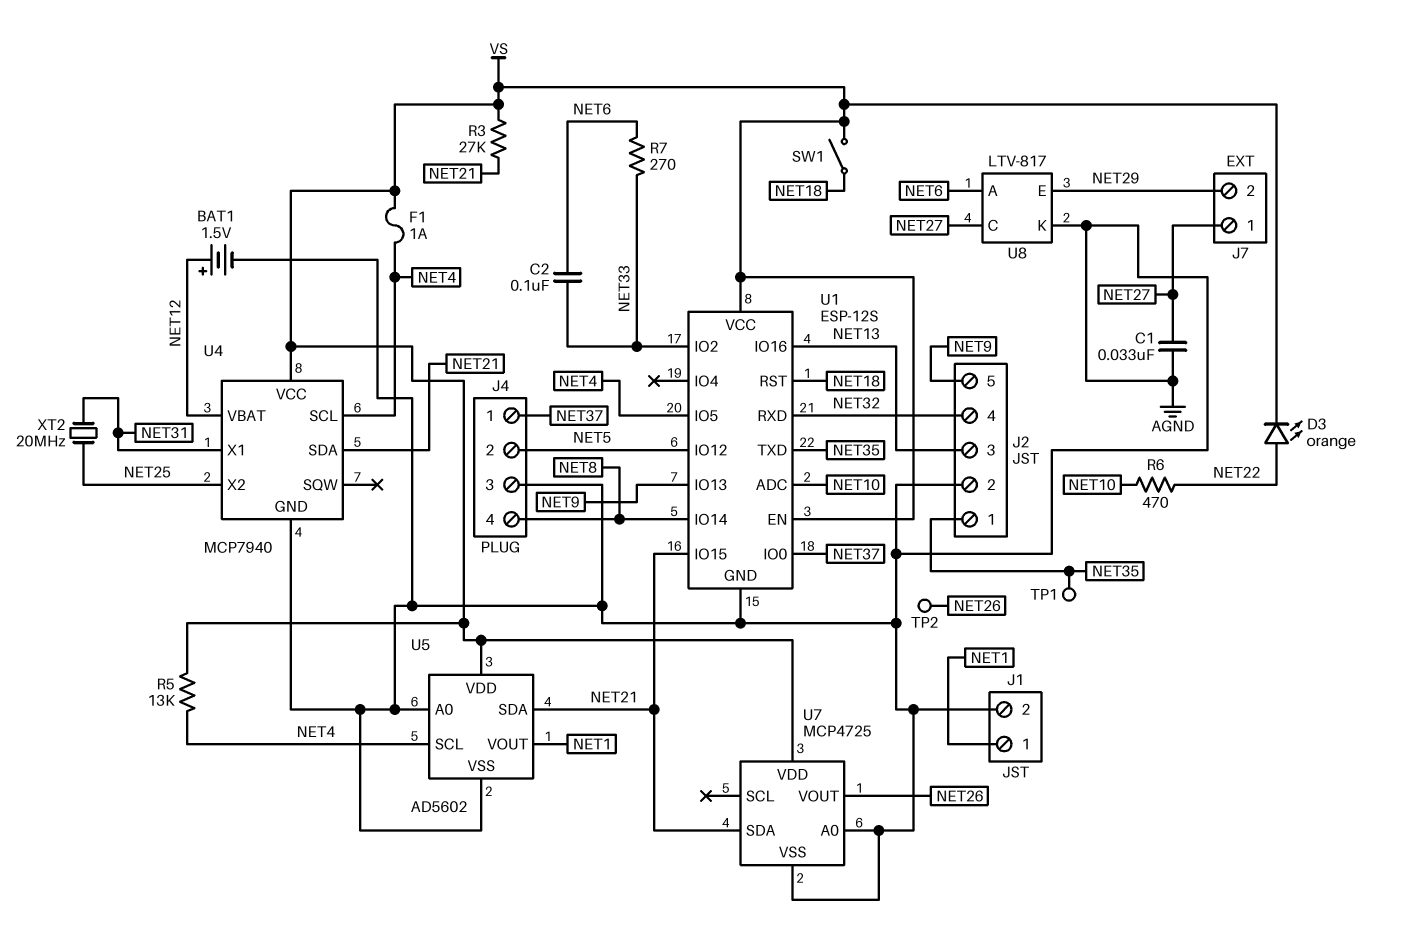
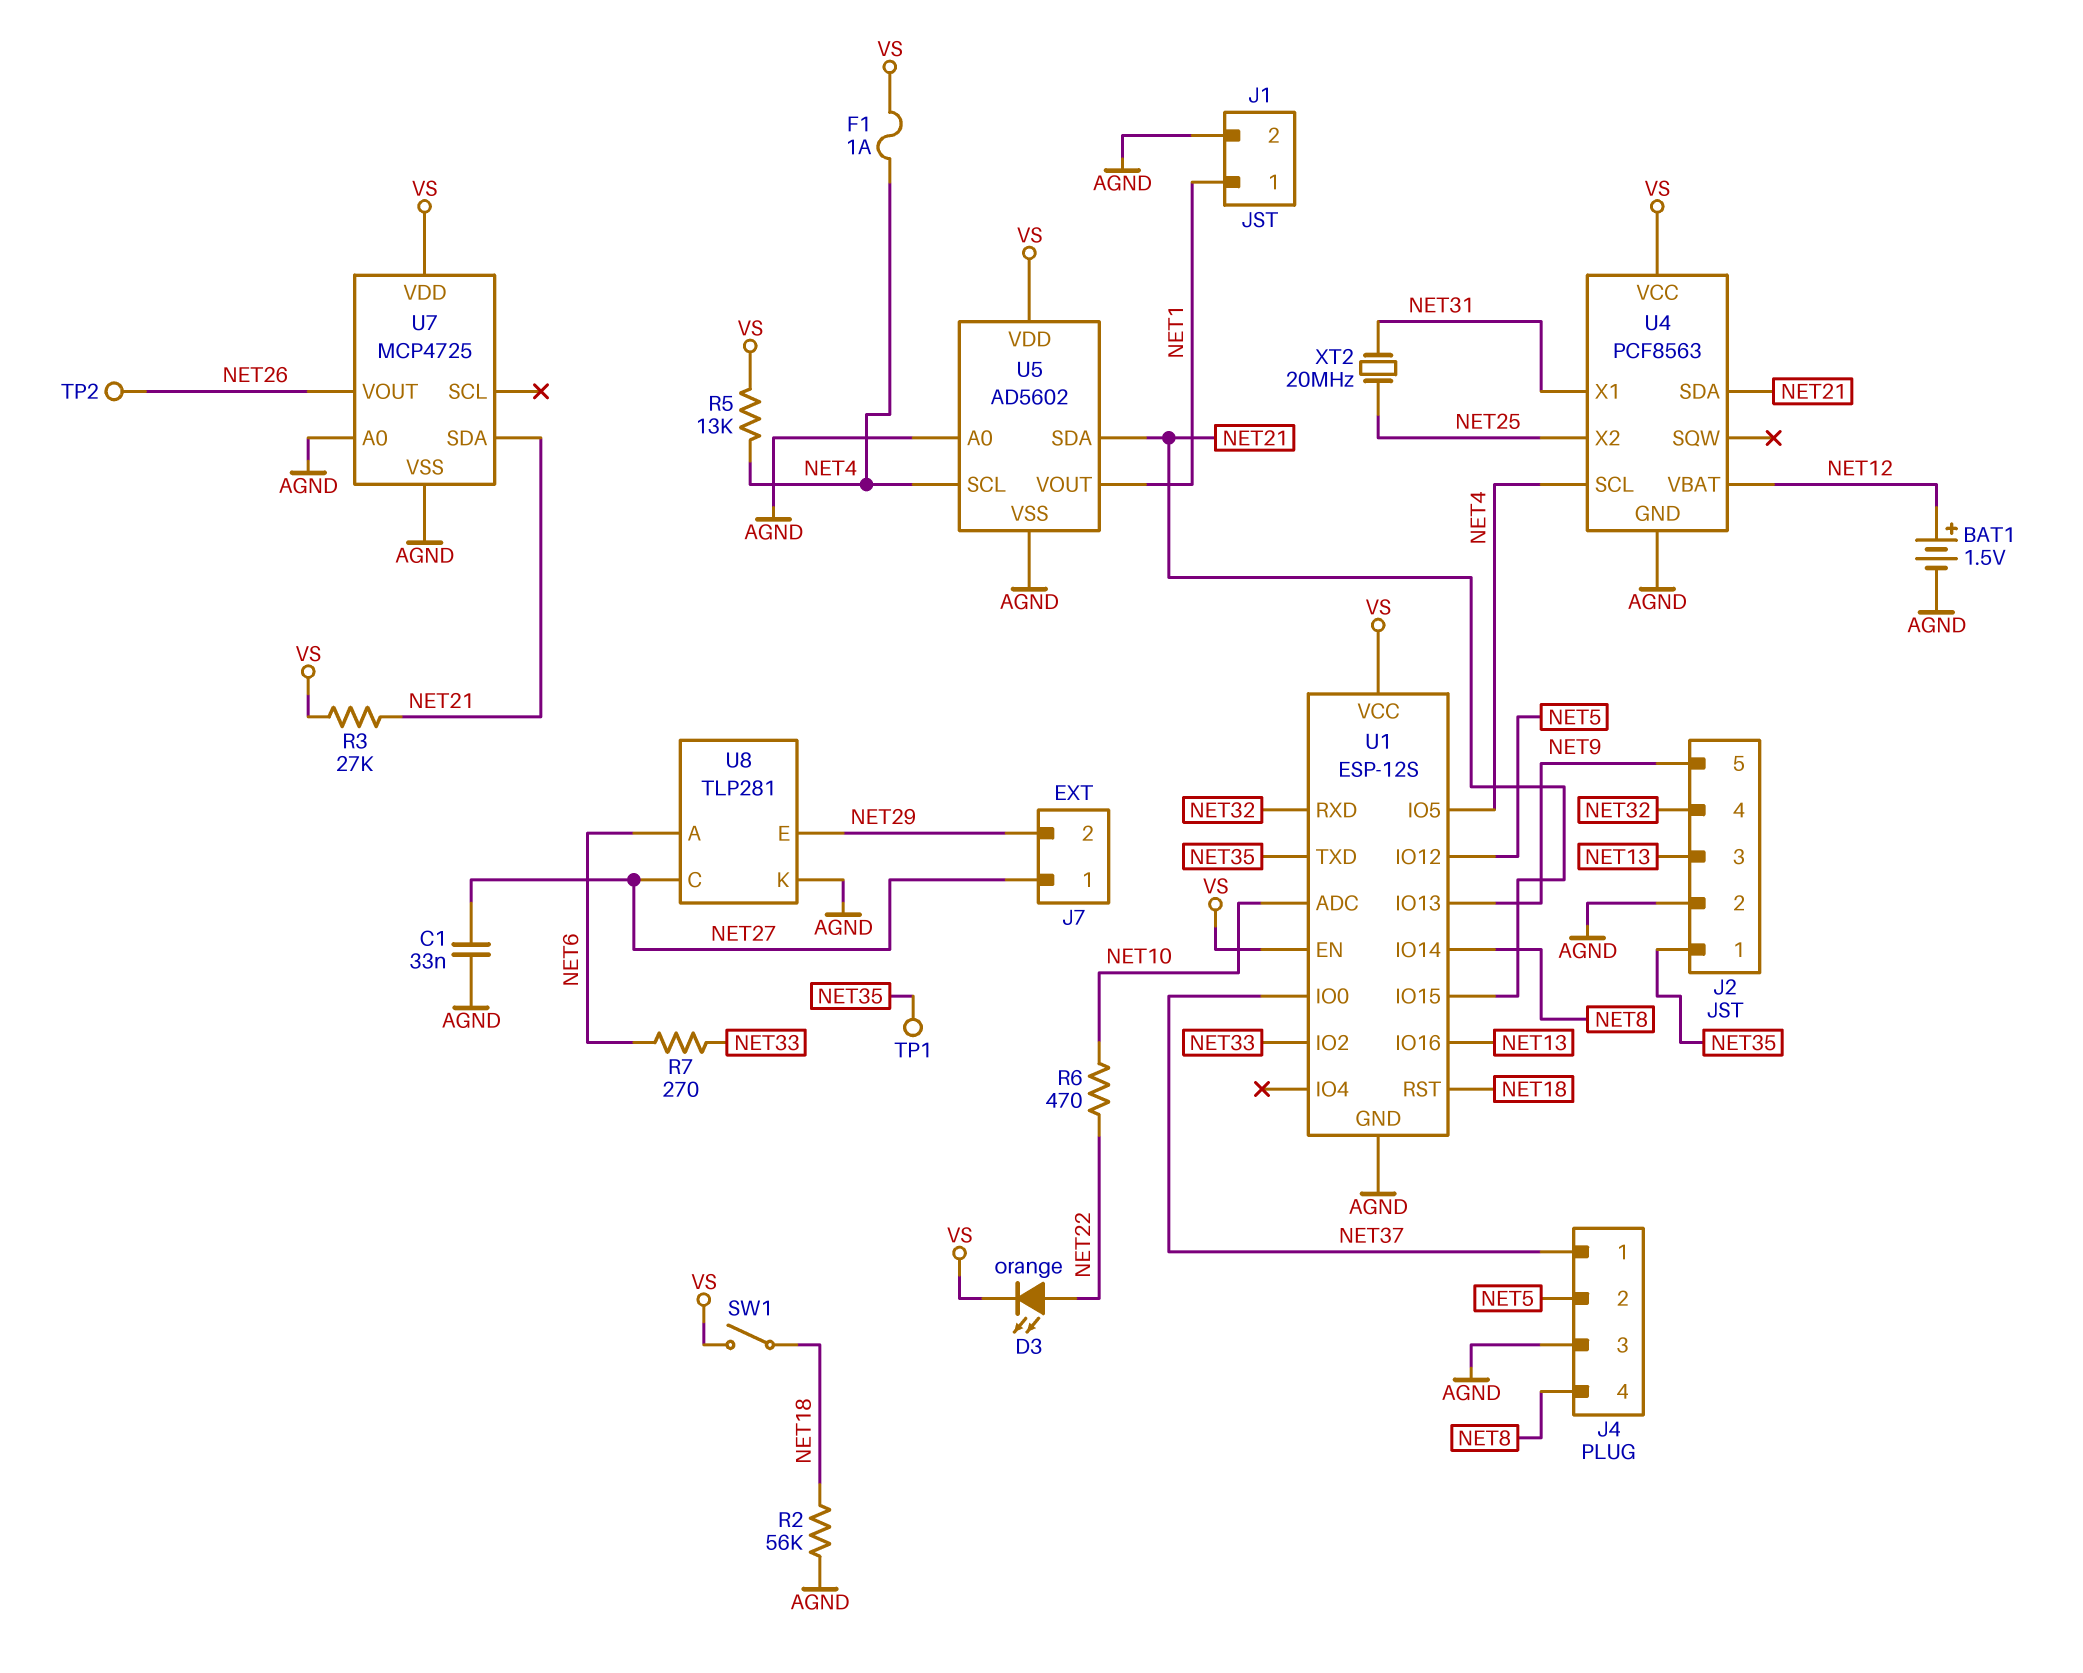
C2: 100nF (NET6, NET33) -> none
R2: none -> 56k (AGND, NET18)
U4: MCP7940 -> PCF8563
U8: LTV-817 -> TLP281

